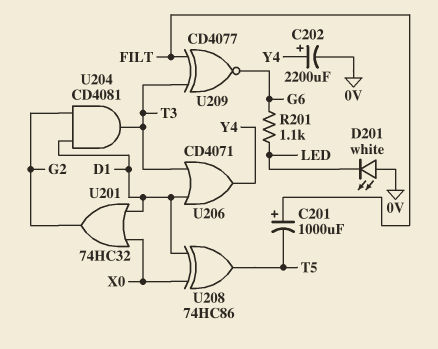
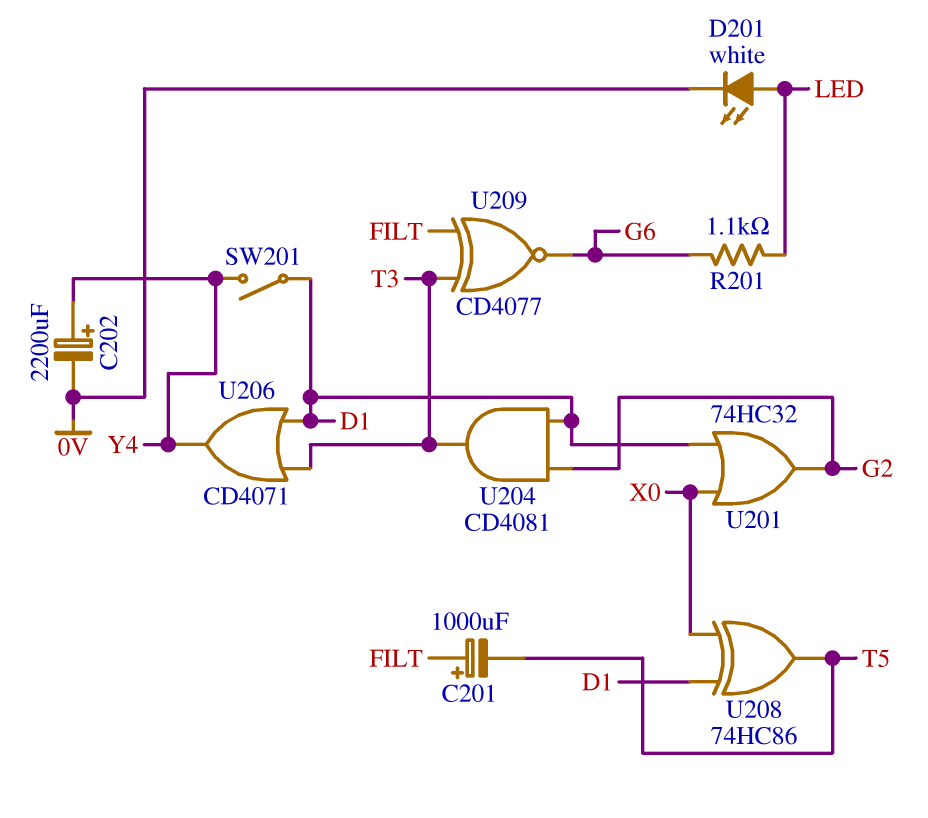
D201: LED white (A 0V, K LED) -> LED white (A LED, K 0V)
SW201: none -> switch (D1, Y4)

